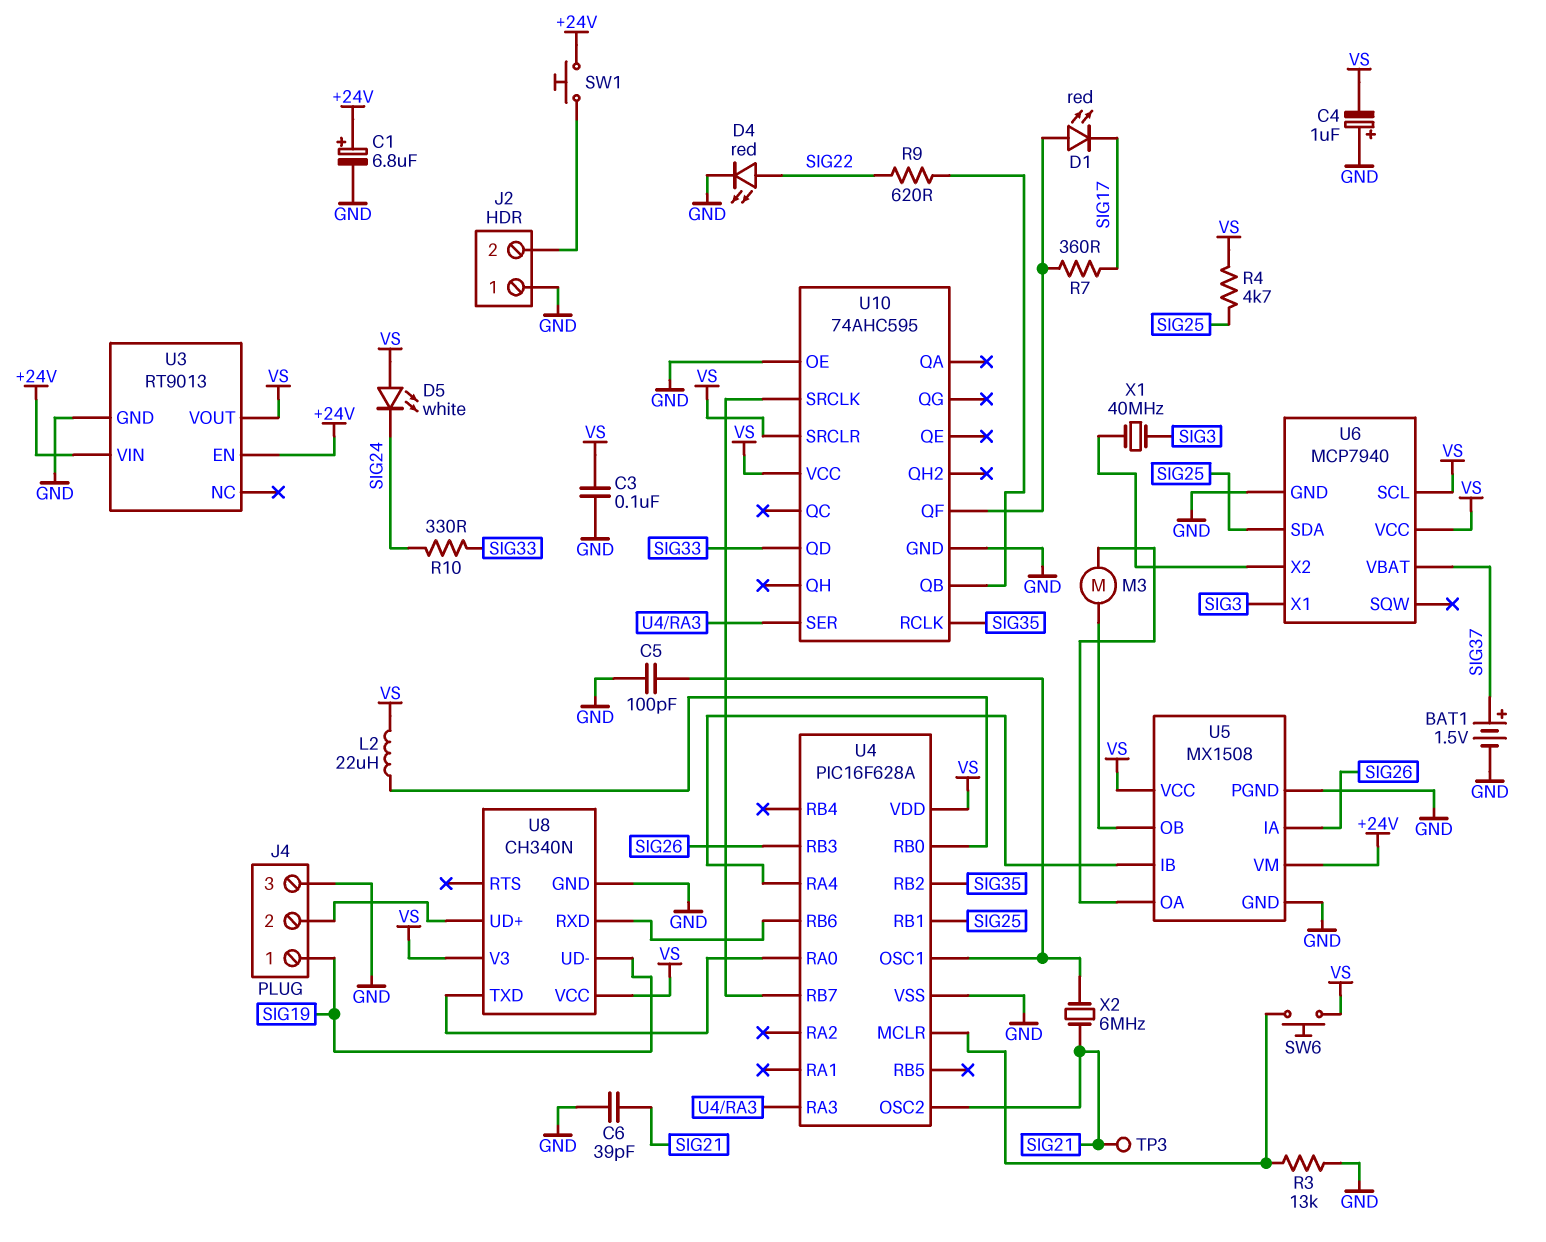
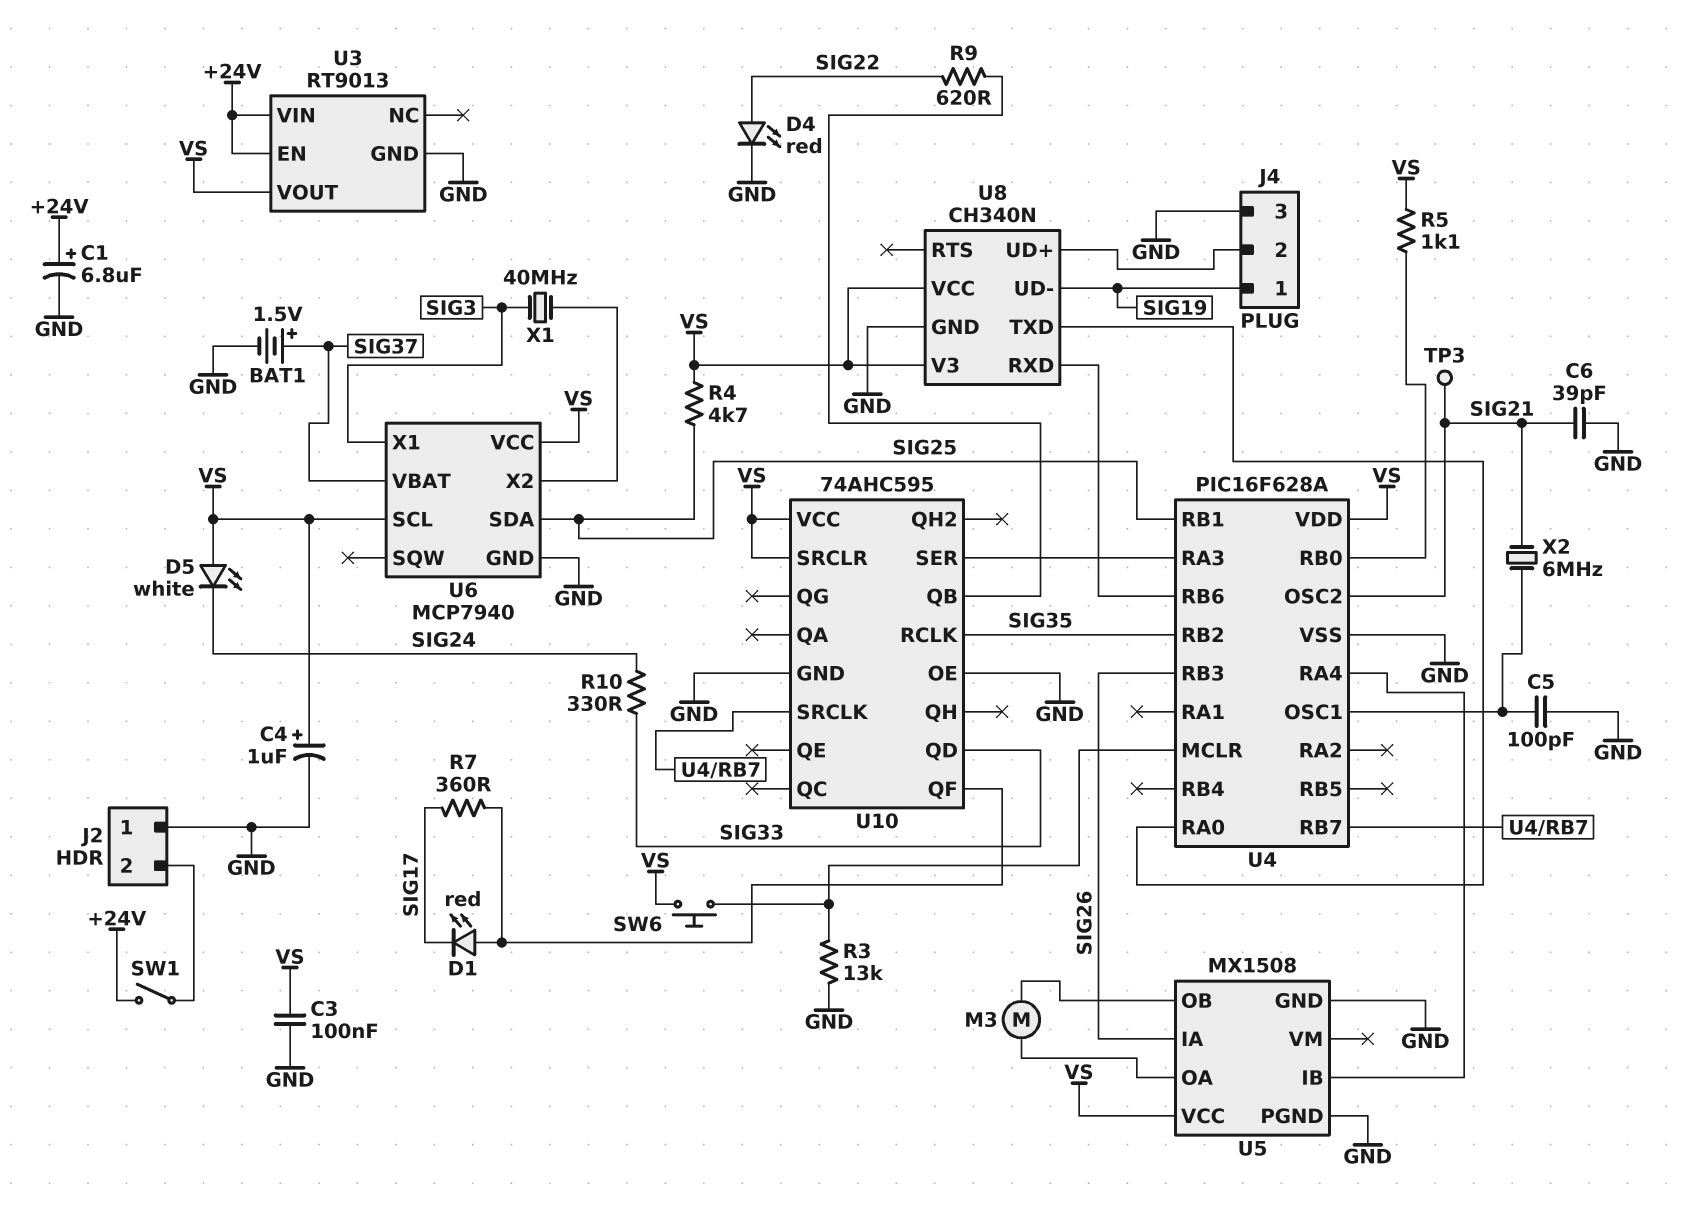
C4: 1uF (plus GND, minus VS) -> 1uF (plus VS, minus GND)
L2: 22uH (U4/RB0, VS) -> none
R5: none -> 1.1k (U4/RB0, VS)
SW1: button (+24V, J2/2) -> switch (+24V, J2/2)
U5 pin VM: +24V -> none

